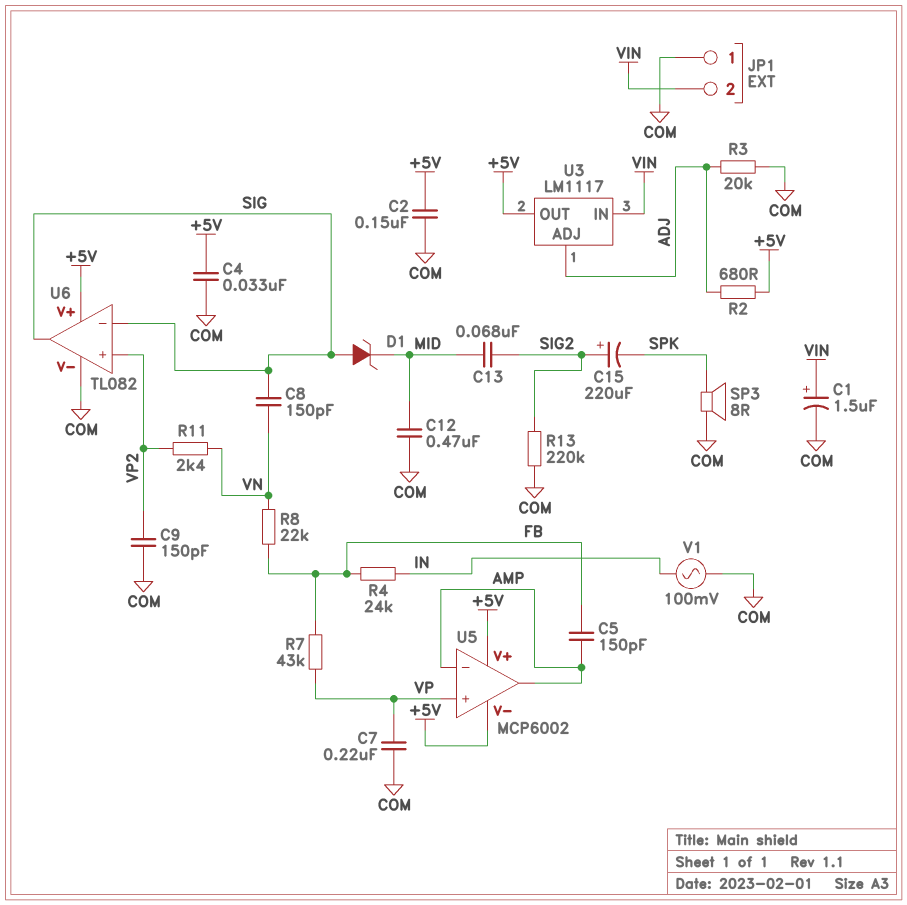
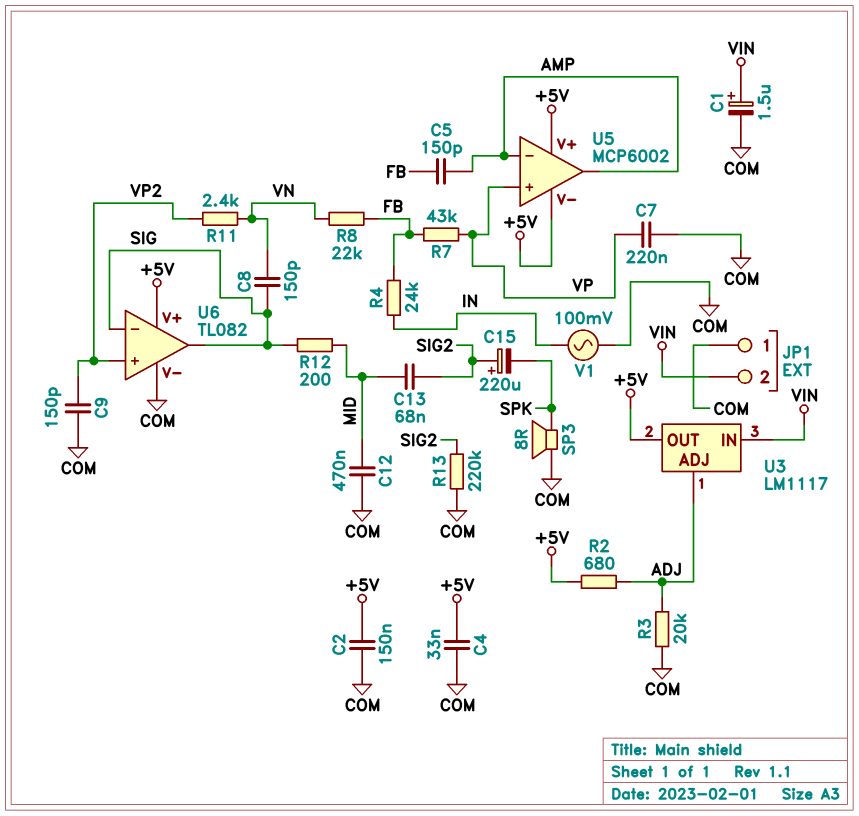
D1: zener (A SIG, K MID) -> none
R12: none -> 200 (MID, SIG)

